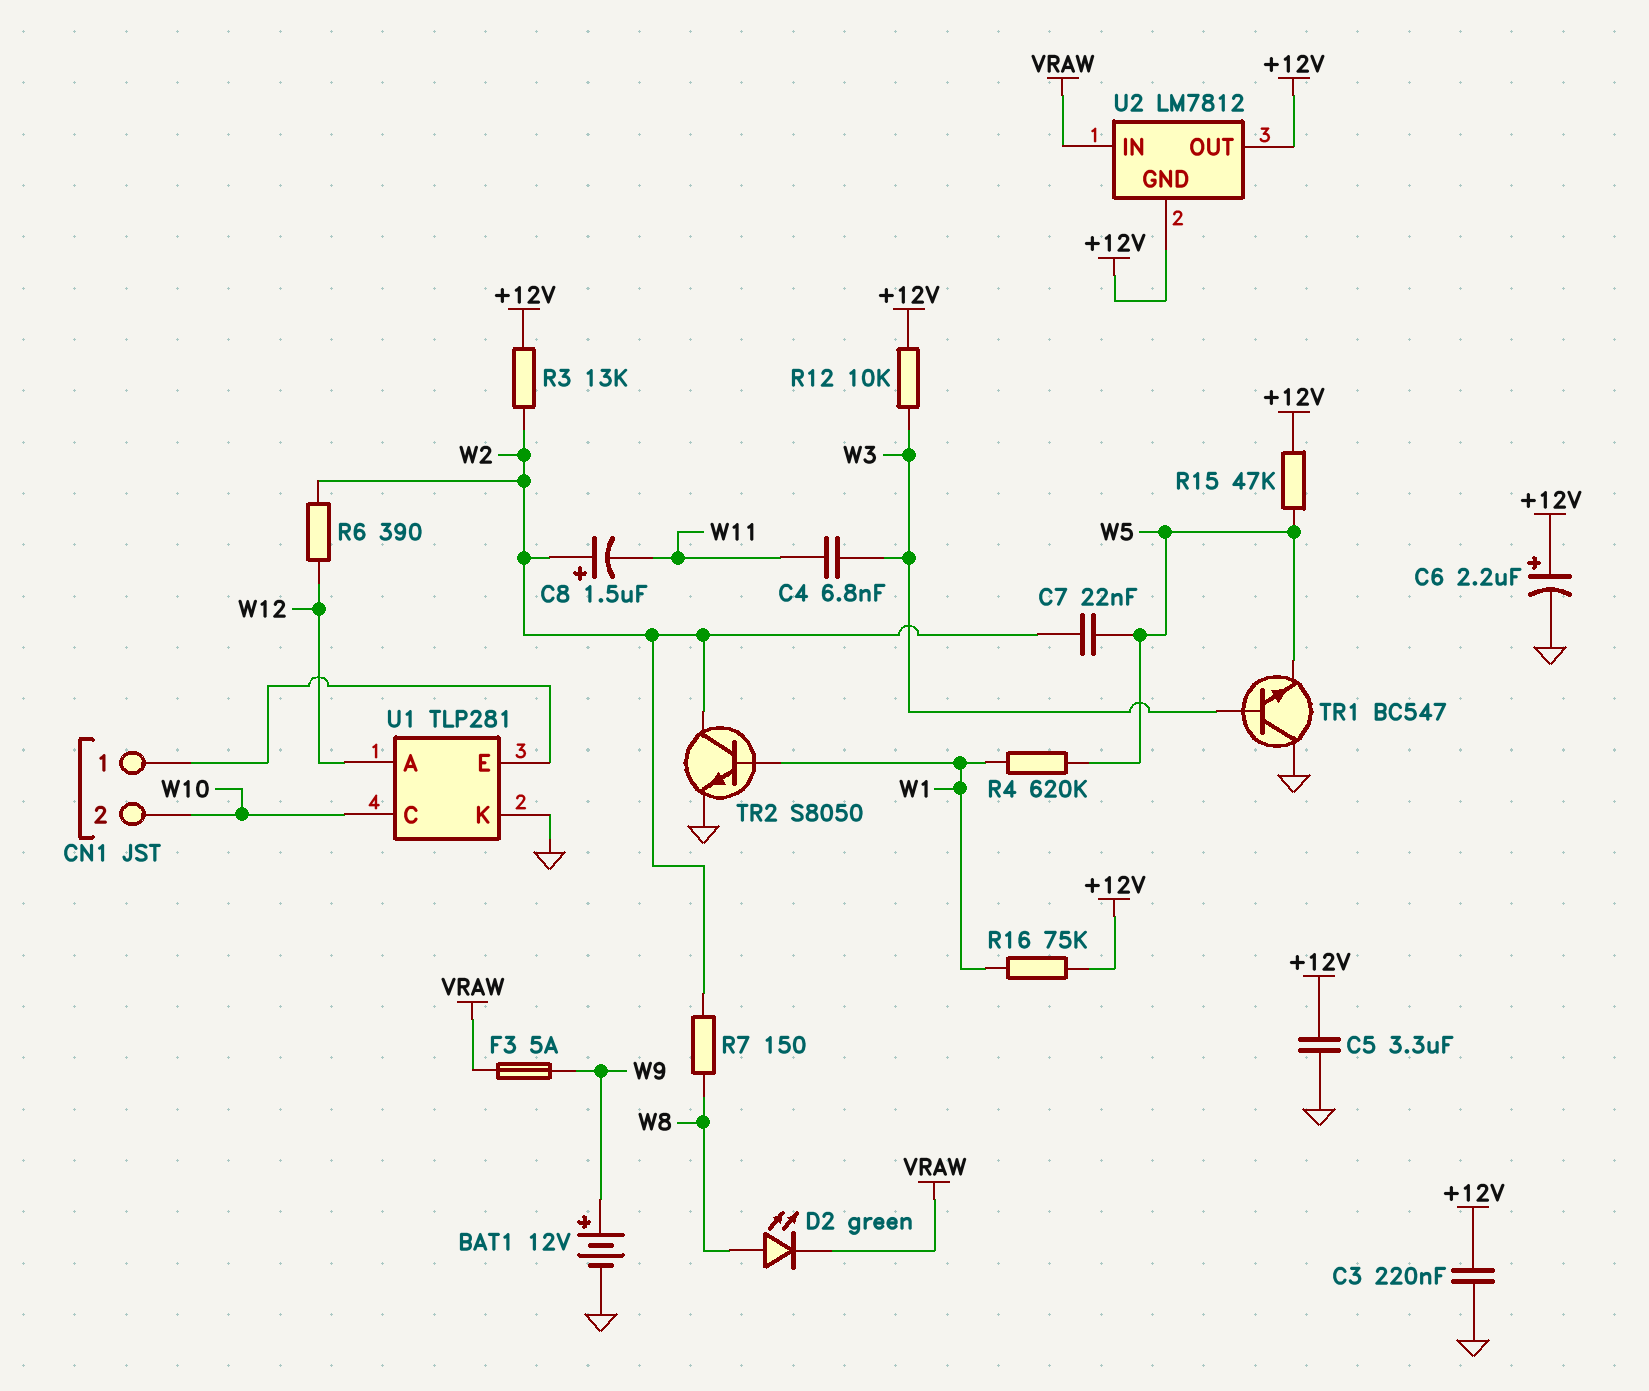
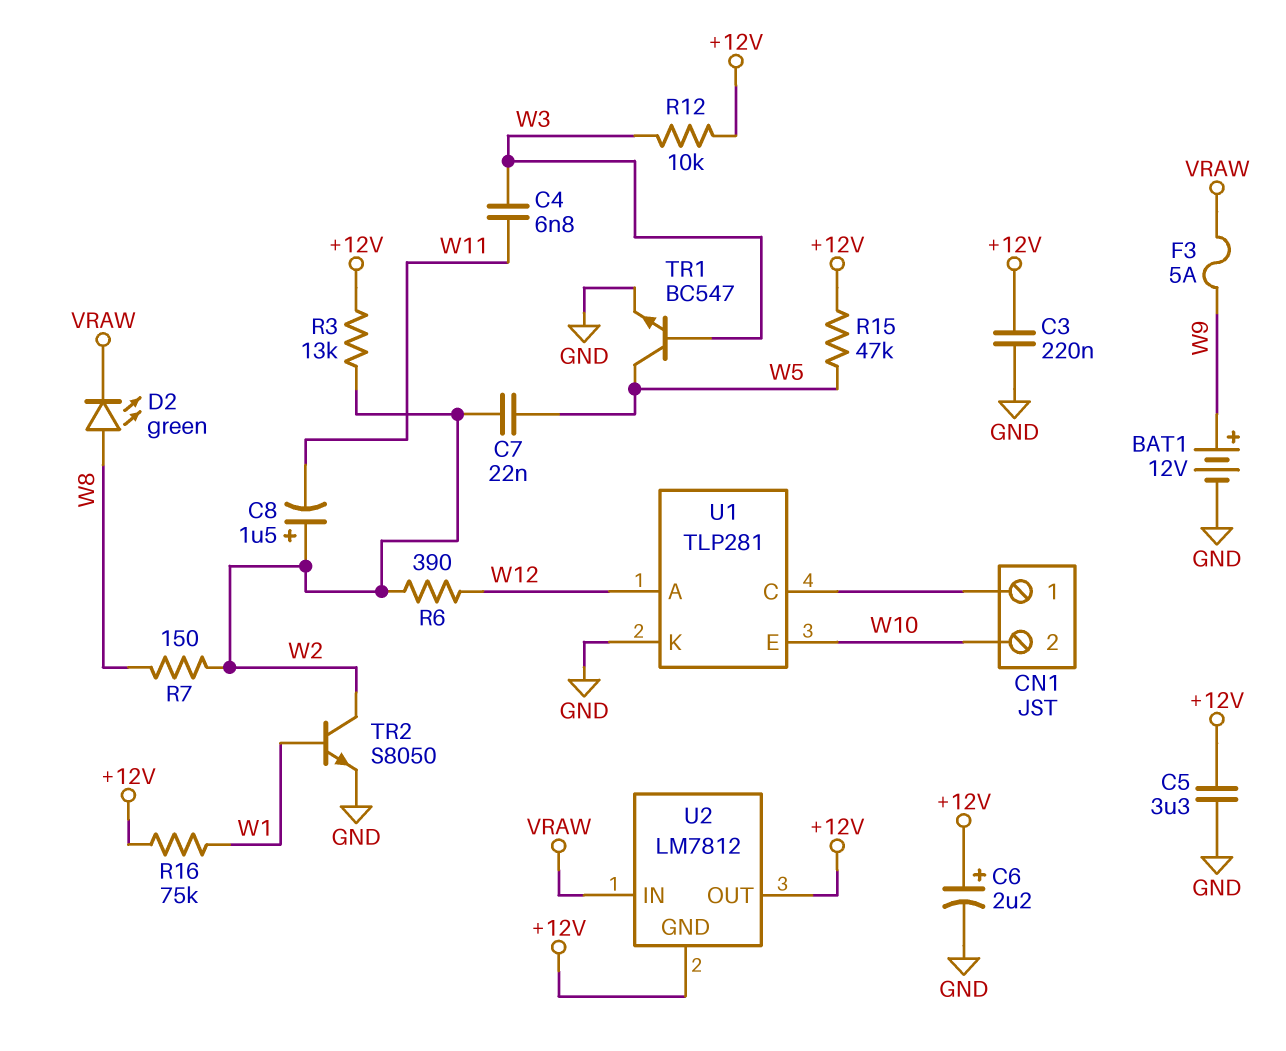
R4: 620k (W1, W5) -> none
TR1: NPN BC547 (B W3, C GND, E W5) -> NPN BC547 (B W3, C W5, E GND)
U1 pin C: W10 -> CN1/1
U1 pin E: CN1/1 -> W10

